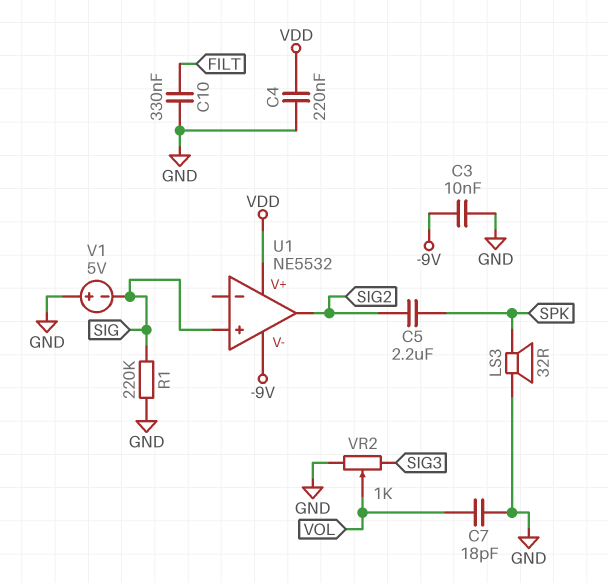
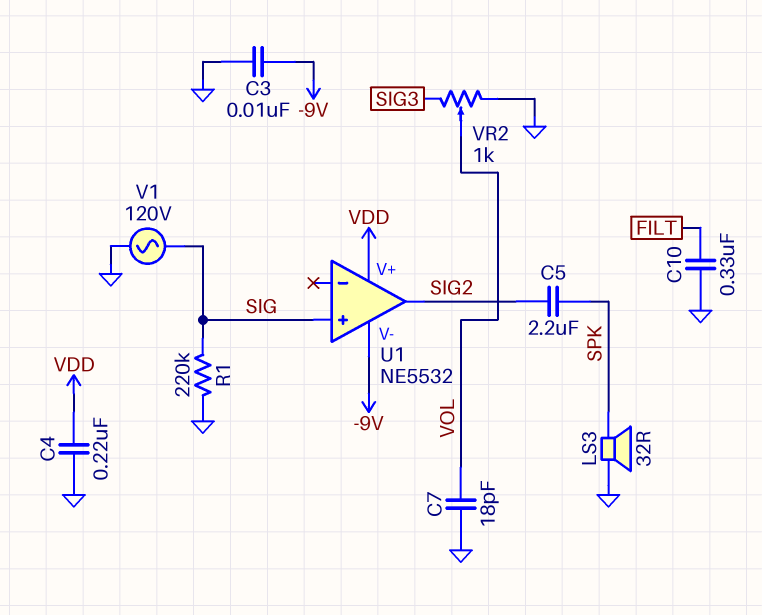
V1: 5V (plus GND, minus SIG) -> AC 120V (GND, SIG)

